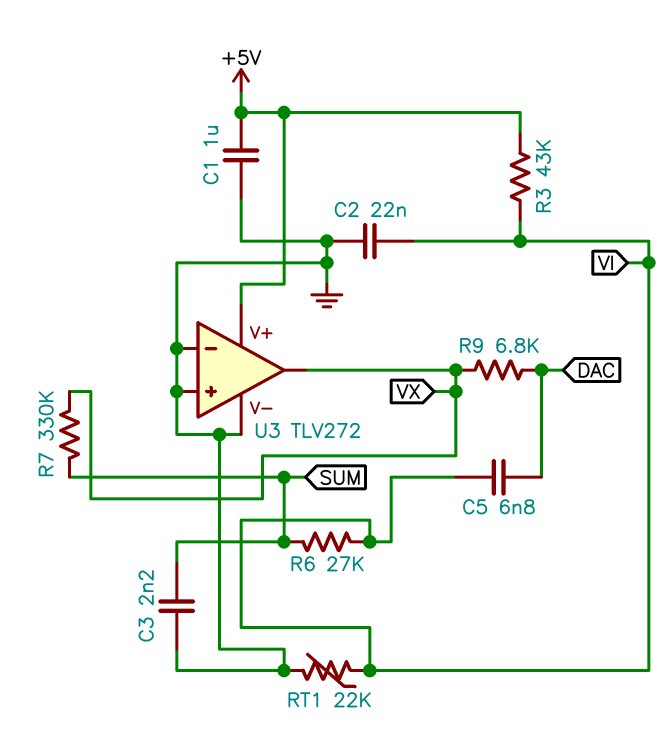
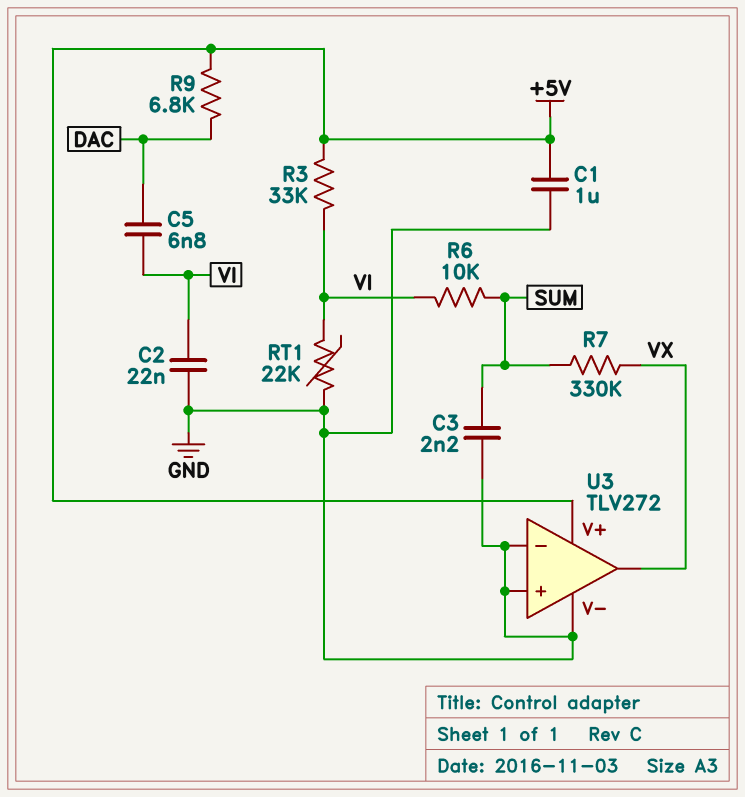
R3: 43k (+5V, VI) -> 33k (+5V, VI)
R6: 27k (SUM, VI) -> 10k (SUM, VI)
R9: 6.8k (DAC, VX) -> 6.8k (+5V, DAC)

